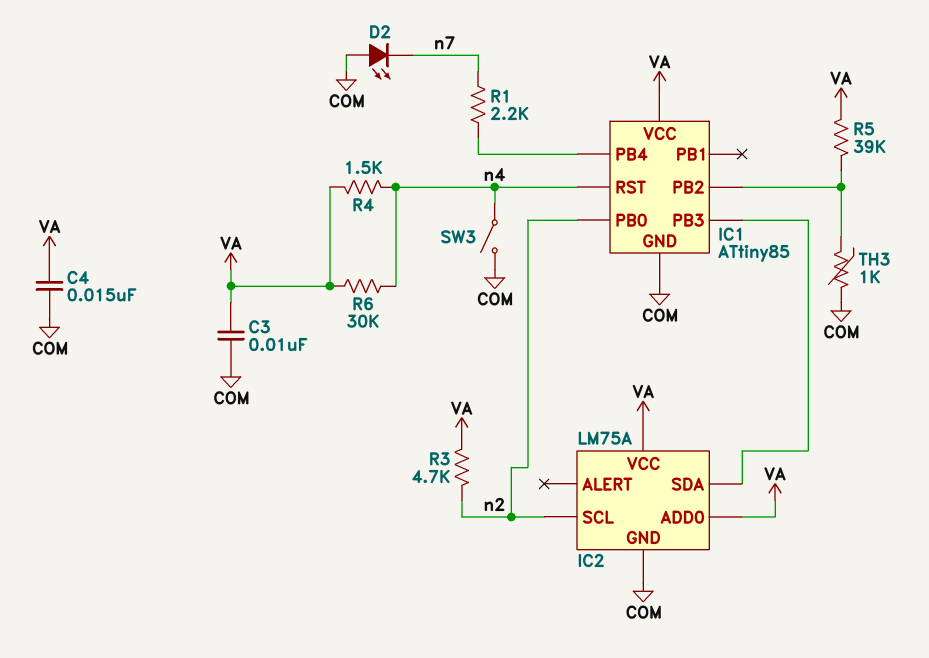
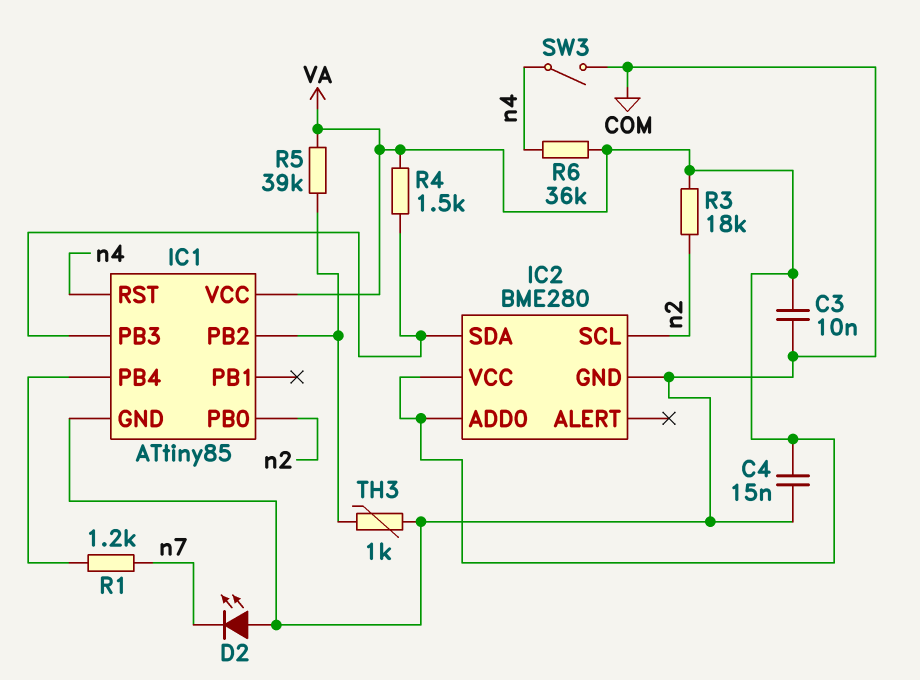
IC2: LM75A -> BME280
R1: 2.2k (IC1/PB4, n7) -> 1.2k (IC1/PB4, n7)
R3: 4.7k (VA, n2) -> 18k (VA, n2)
R4: 1.5k (VA, n4) -> 1.5k (IC1/PB3, VA)
R6: 30k (VA, n4) -> 36k (VA, n4)

